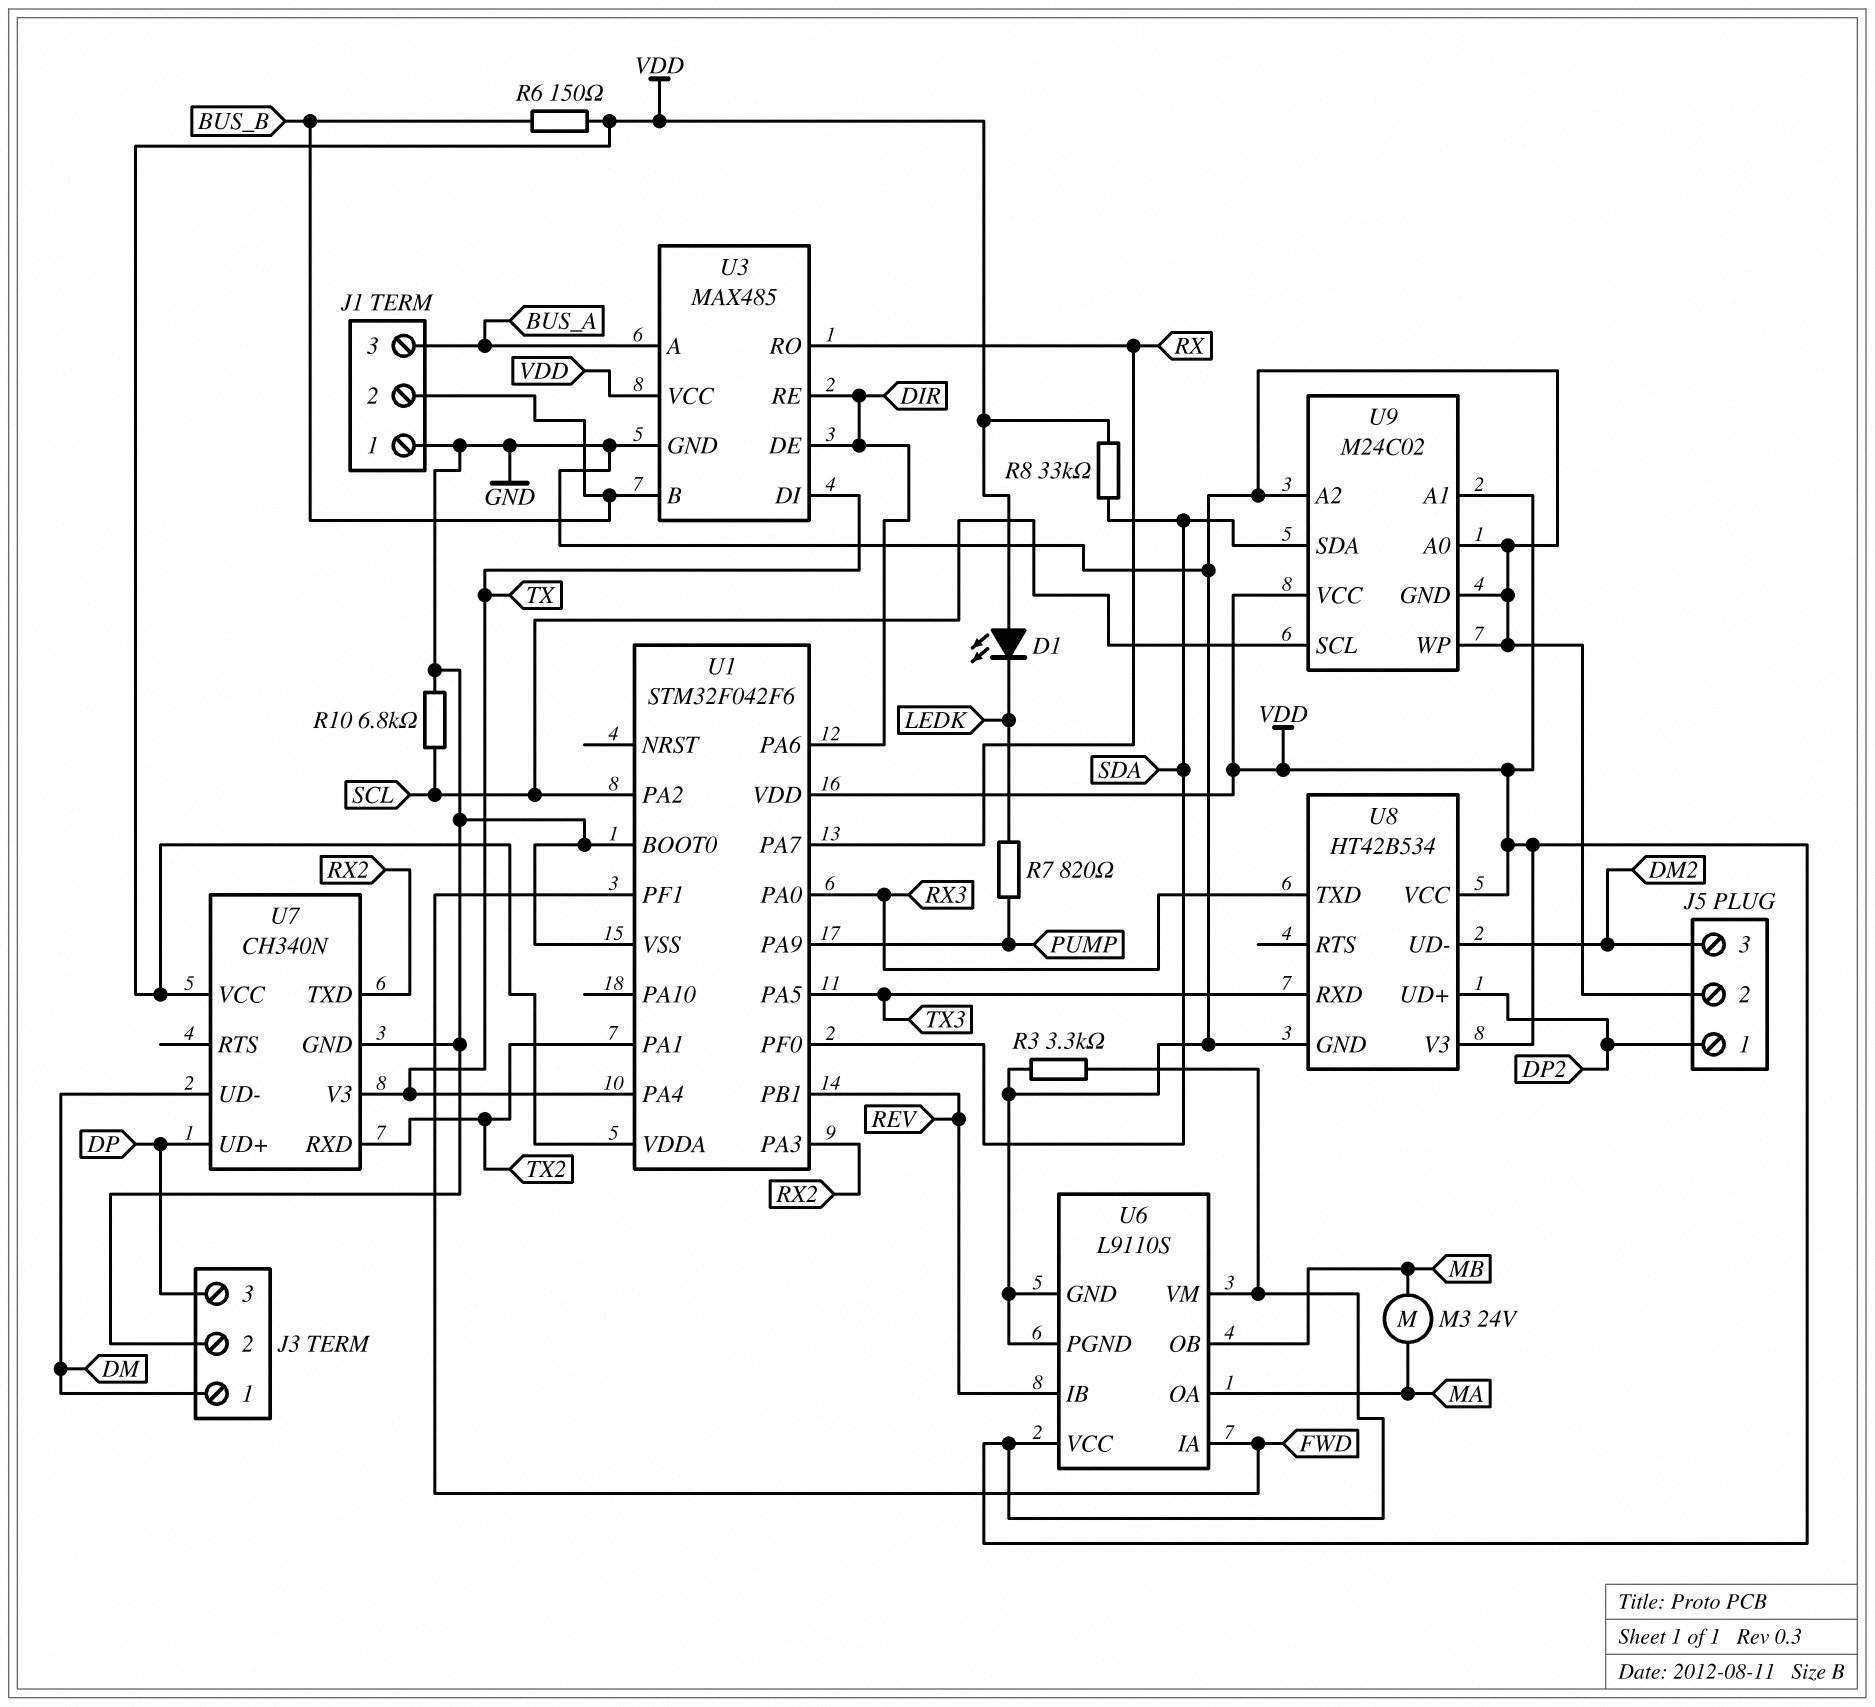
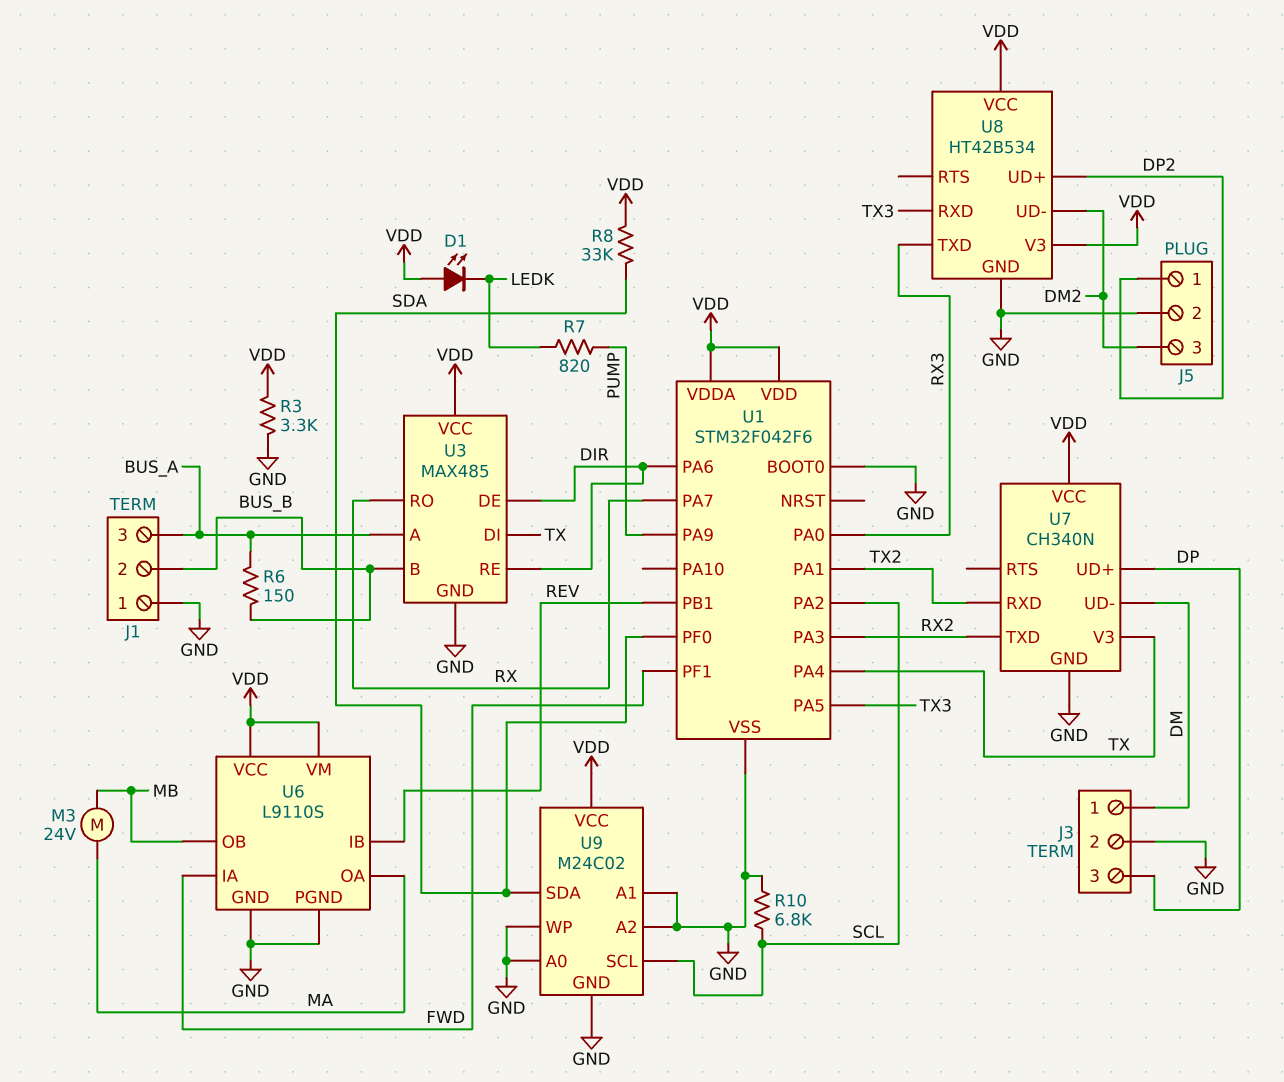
R6: 150 (BUS_B, VDD) -> 150 (BUS_A, BUS_B)
U9 pin A1: VDD -> GND

